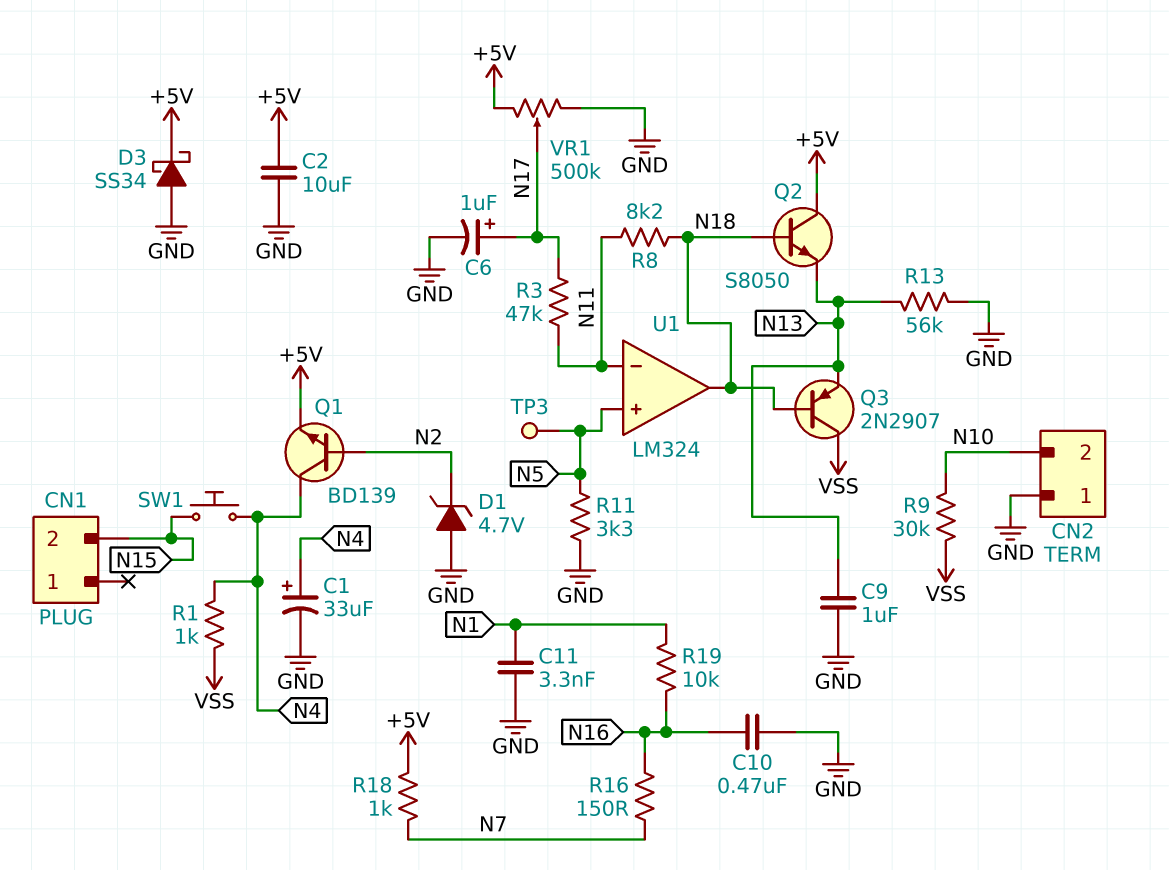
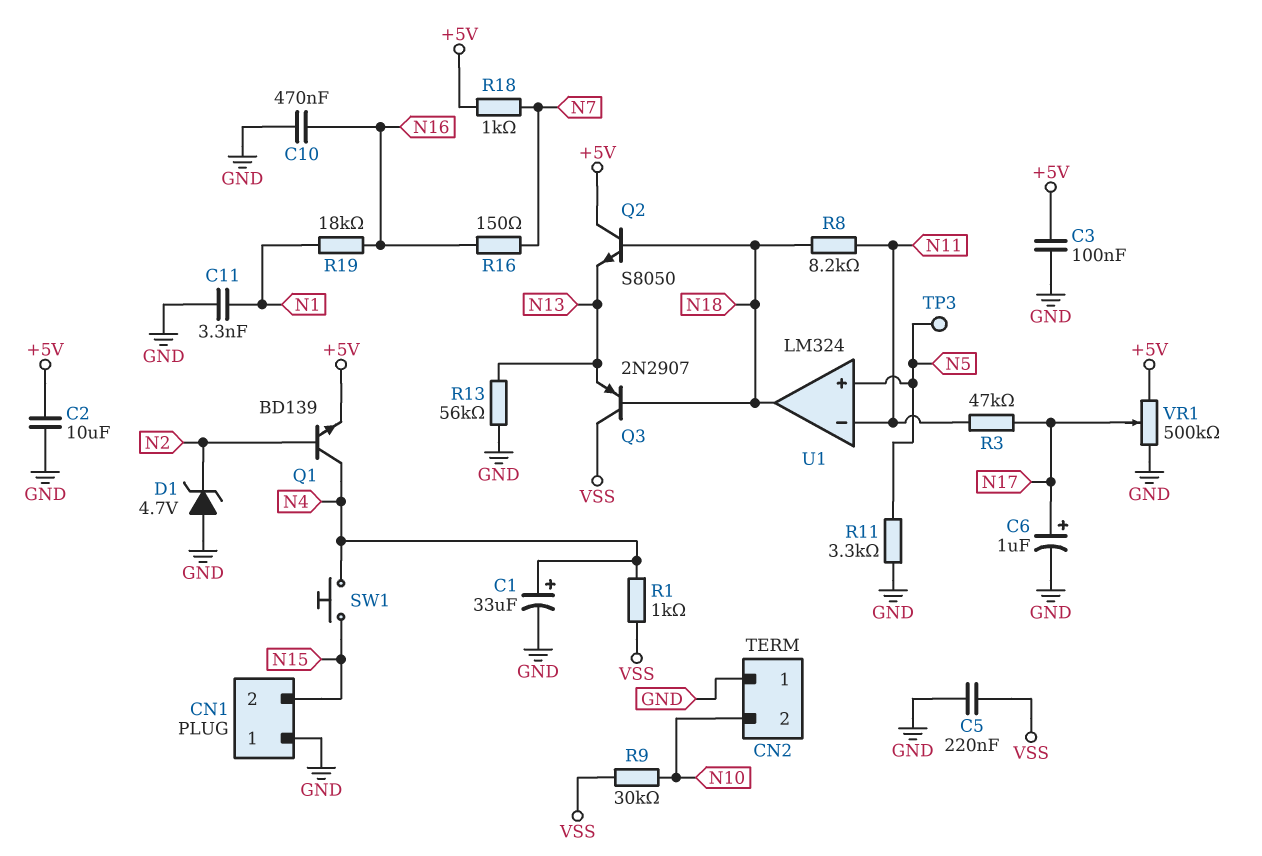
C3: none -> 100nF (+5V, GND)
C5: none -> 220nF (GND, VSS)
C9: 1uF (GND, N13) -> none
CN1 pin 1: none -> GND
D3: schottky SS34 (A GND, K +5V) -> none
R19: 10k (N1, N16) -> 18k (N1, N16)

